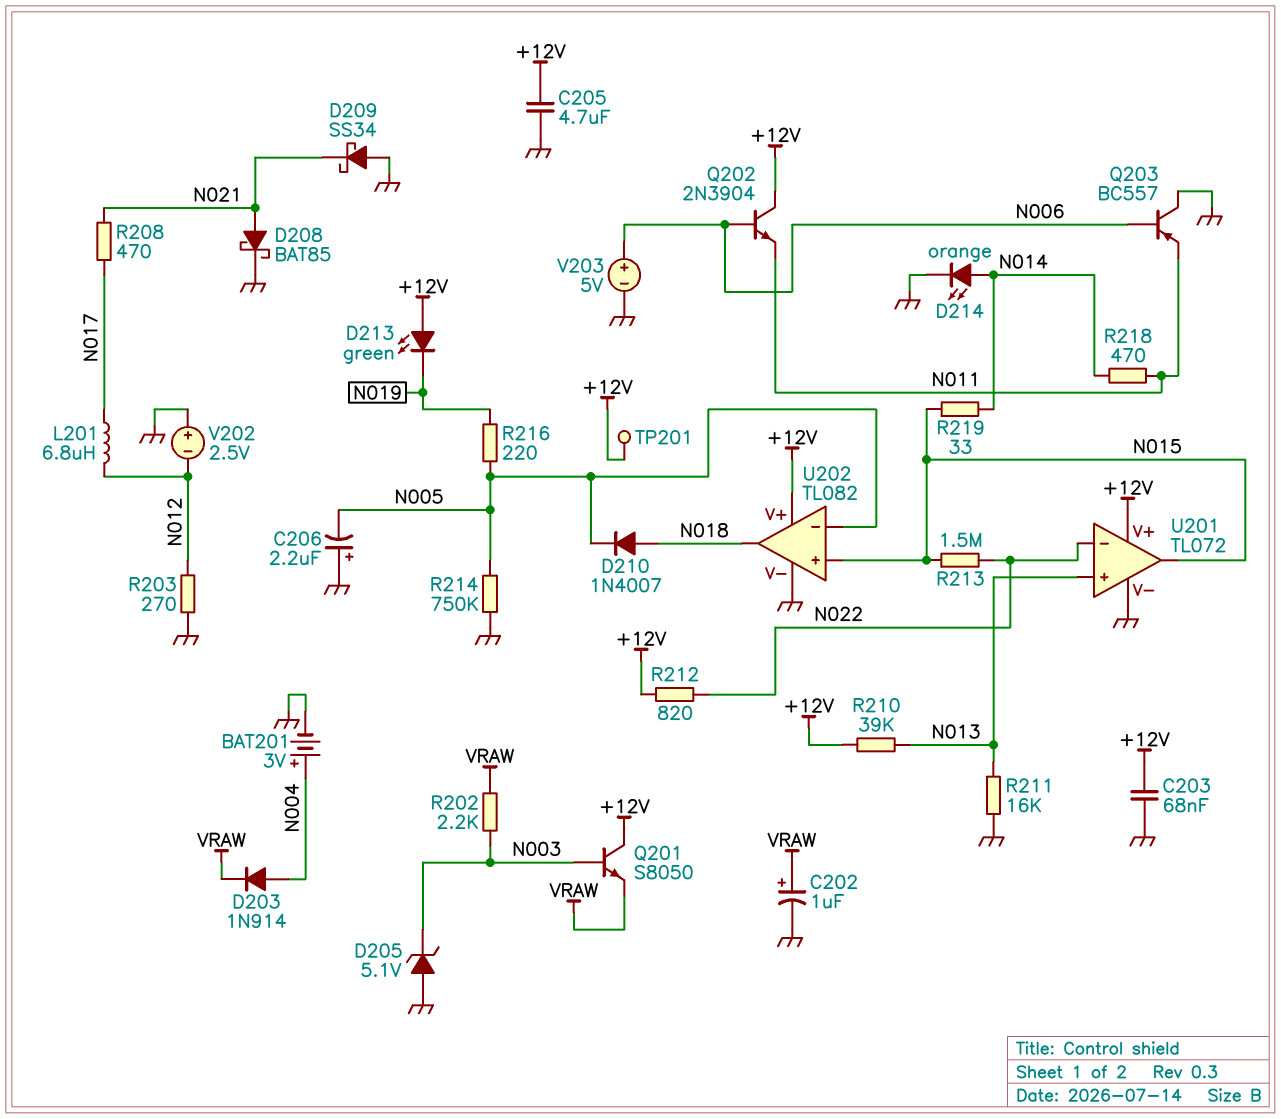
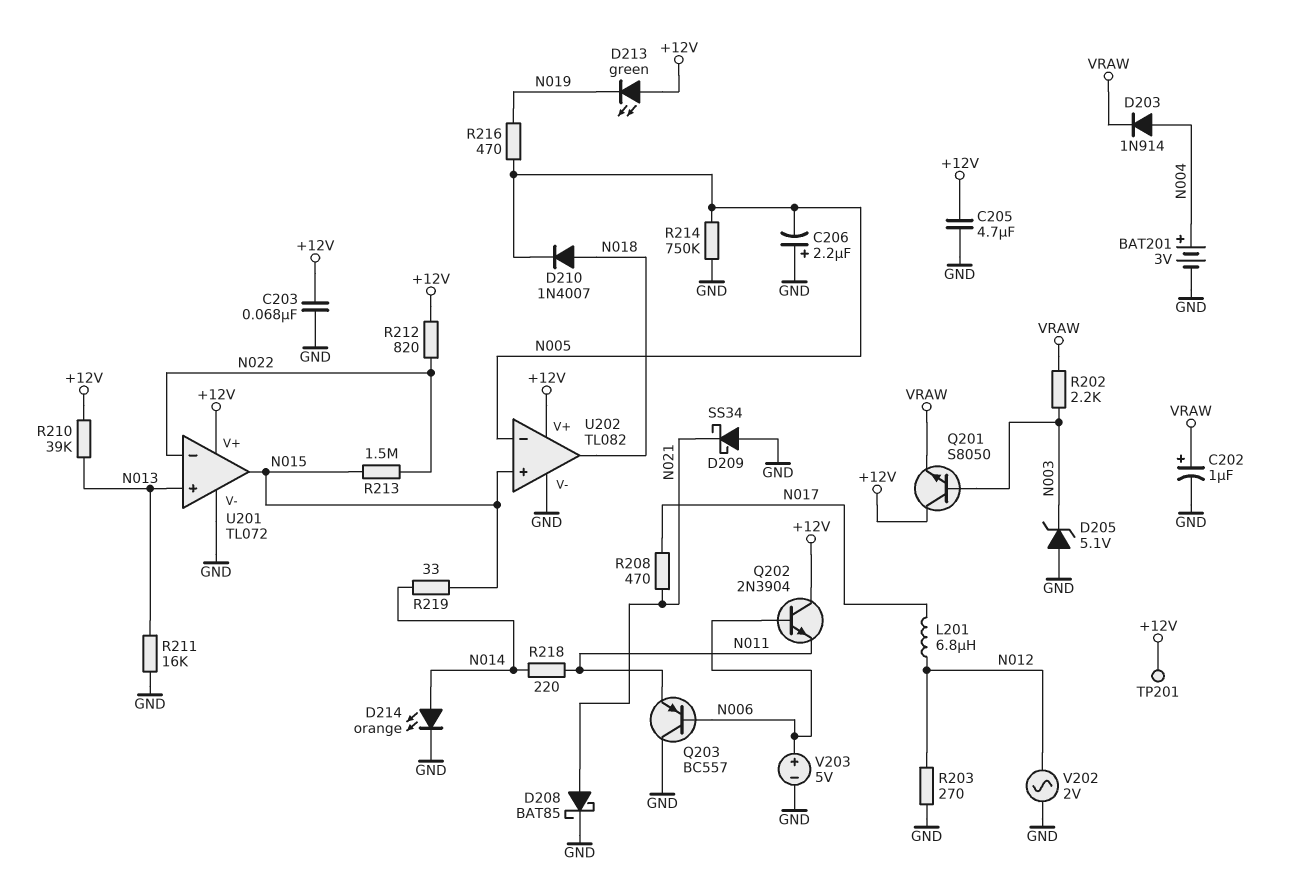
R216: 220 (N005, N019) -> 470 (N005, N019)
R218: 470 (N011, N014) -> 220 (N011, N014)
V202: 2.5V (plus GND, minus N012) -> AC 2V (GND, N012)

